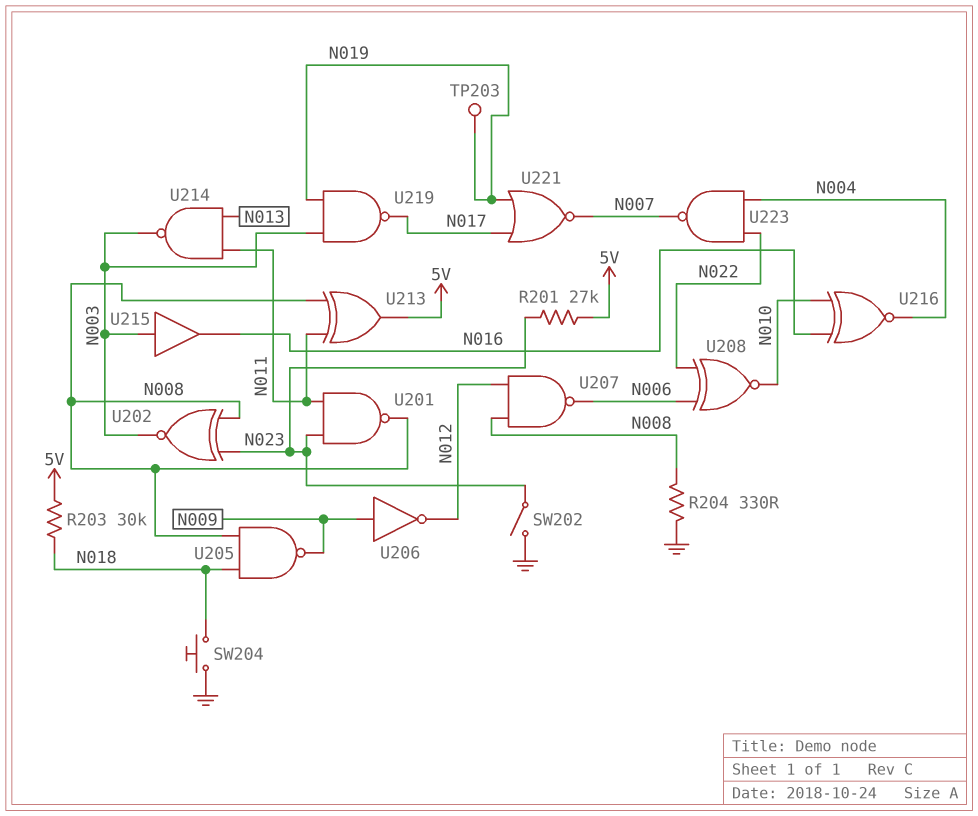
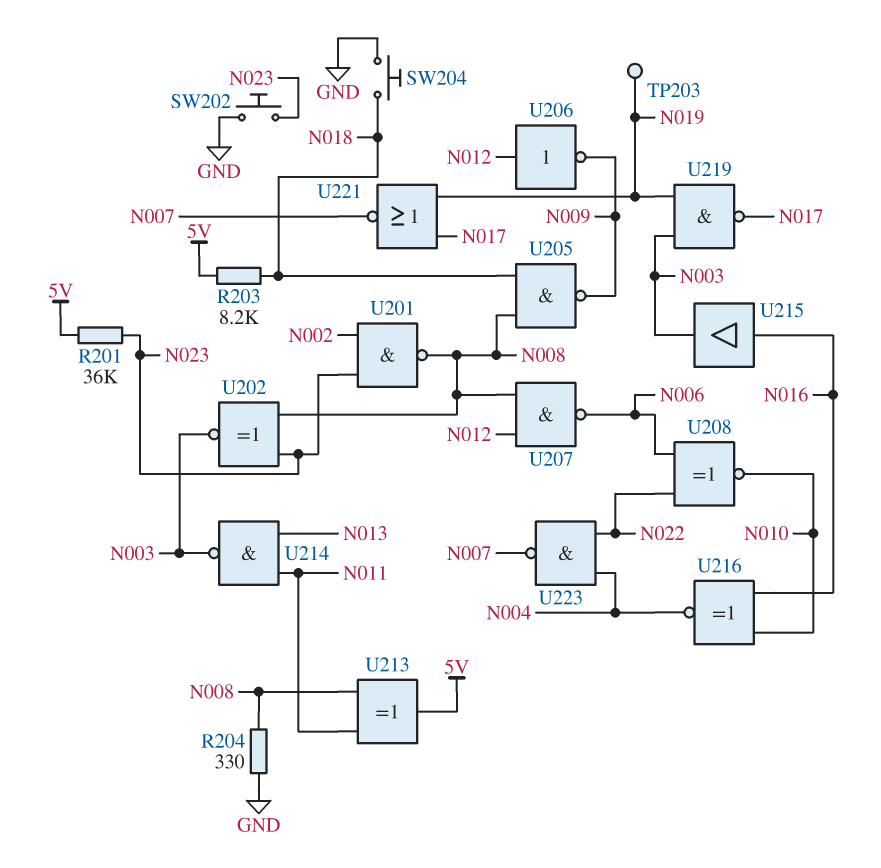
R201: 27k (5V, N023) -> 36k (5V, N023)
R203: 30k (5V, N018) -> 8.2k (5V, N018)
SW202: switch (GND, N023) -> button (GND, N023)
U201: NAND (in N011, in N023, out N008) -> NAND (in N002, in N023, out N008)
U206: NOT (in N009, out N012) -> NOT (in N012, out N009)
U215: buffer (in N003, out N016) -> buffer (in N016, out N003)

